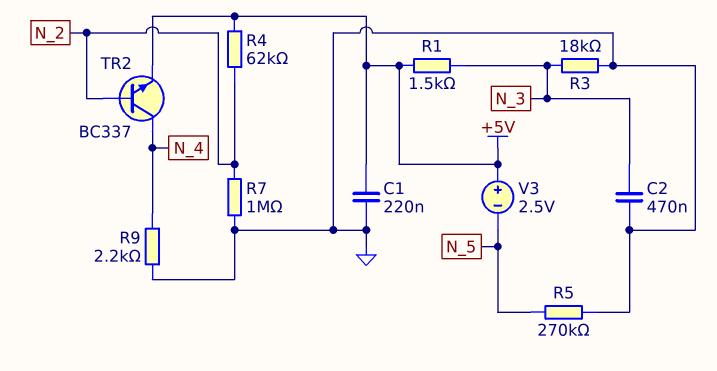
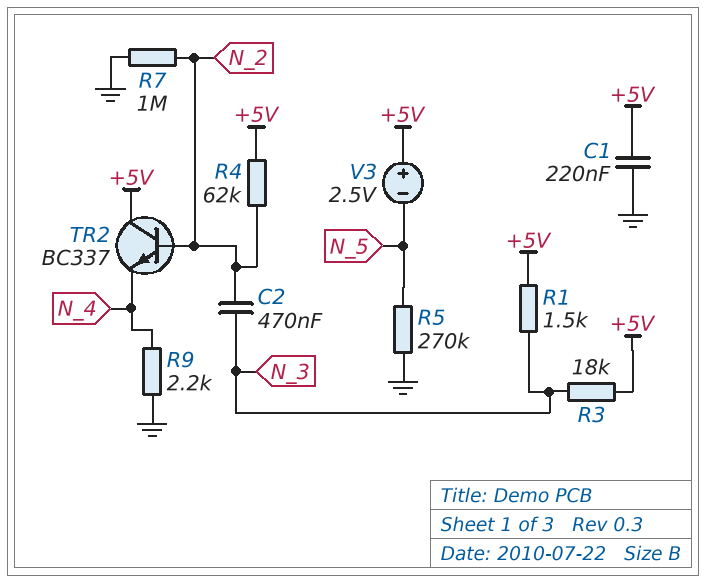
C2: 470nF (GND, N_3) -> 470nF (N_2, N_3)
R3: 18k (GND, N_3) -> 18k (+5V, N_3)
TR2: NPN BC337 (B N_2, C N_4, E +5V) -> NPN BC337 (B N_2, C +5V, E N_4)

